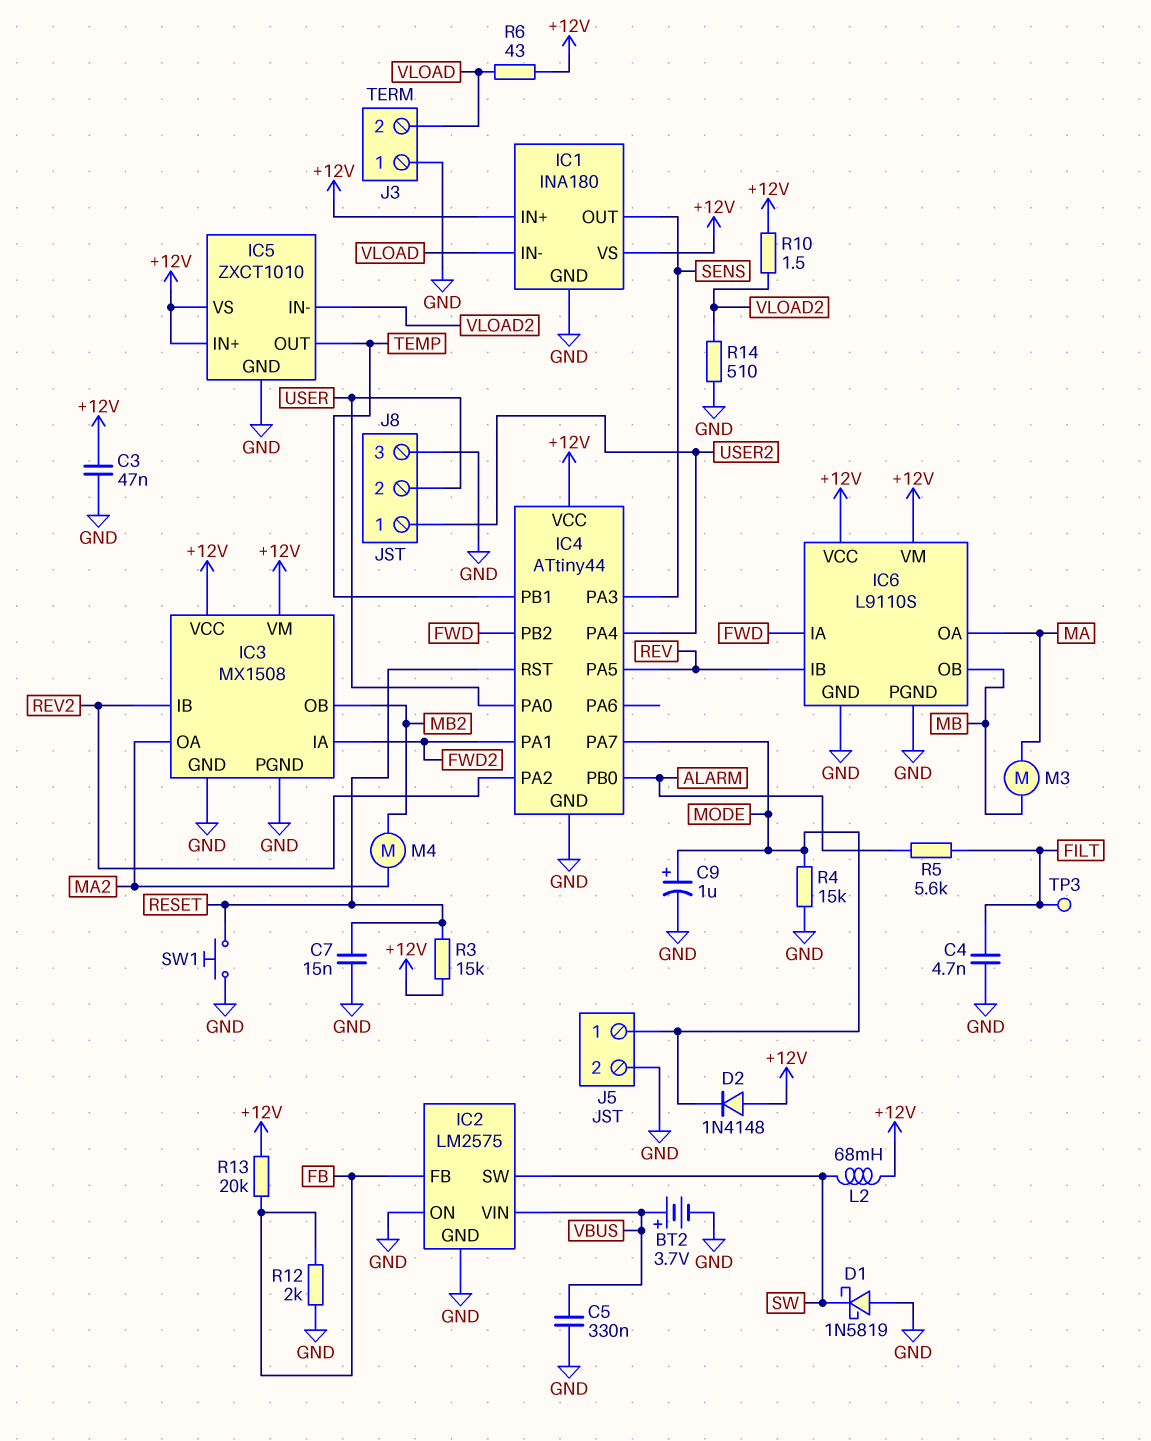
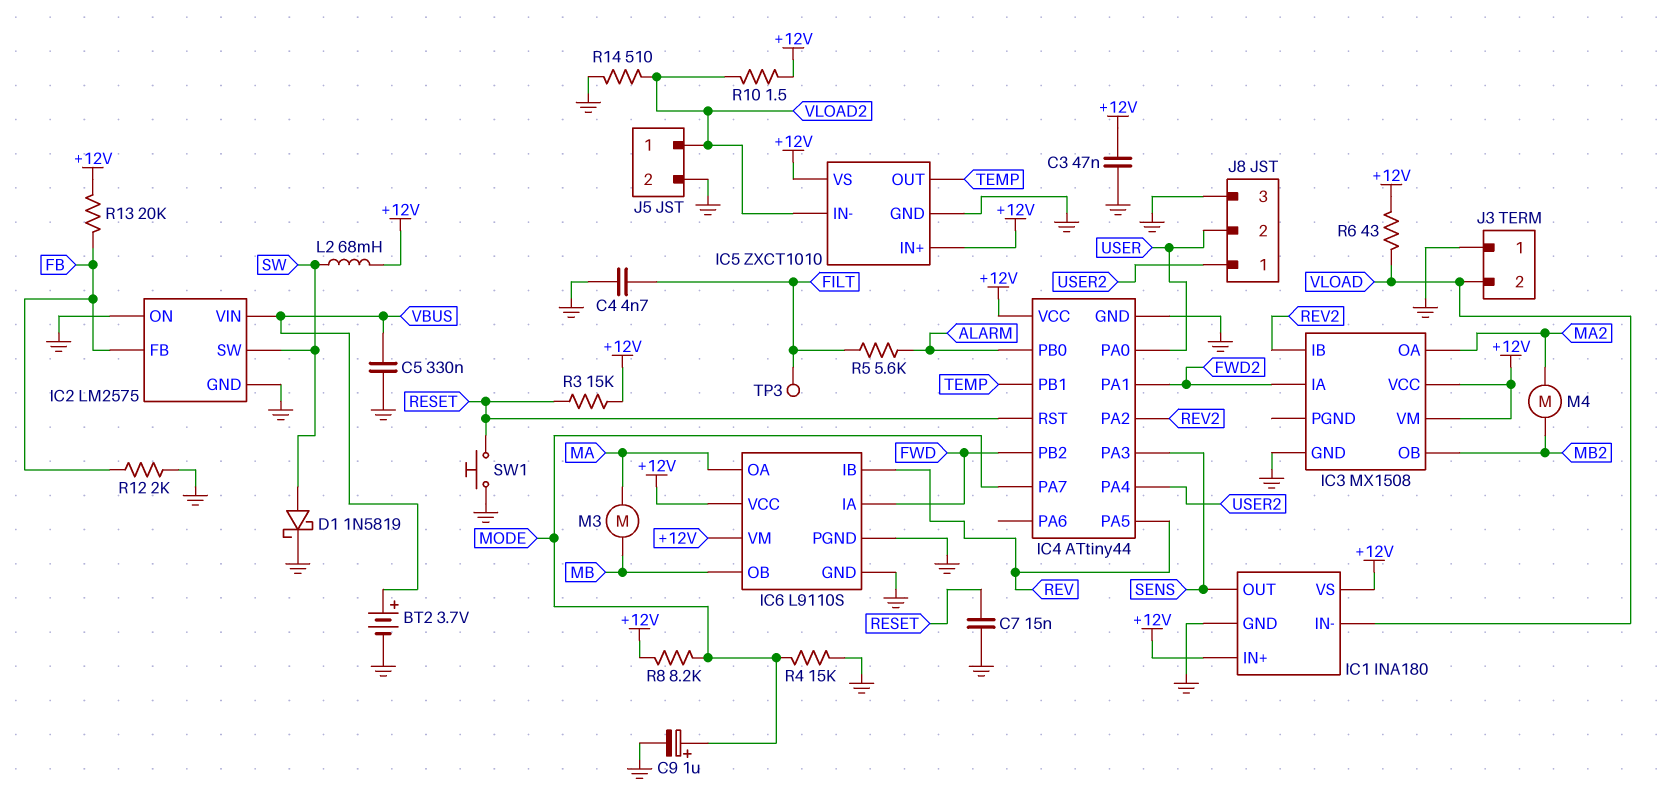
D1: schottky 1N5819 (A GND, K SW) -> schottky 1N5819 (A SW, K GND)
D2: diode 1N4148 (A +12V, K MODE) -> none
IC3 pin PGND: GND -> none
J5 pin 1: MODE -> VLOAD2
R8: none -> 8.2k (+12V, MODE)

